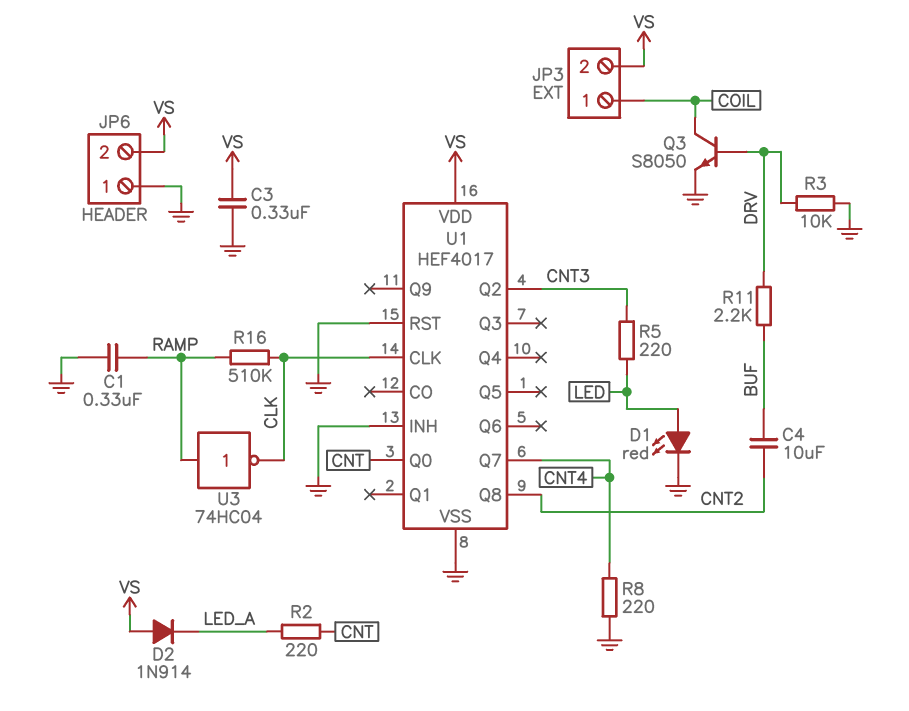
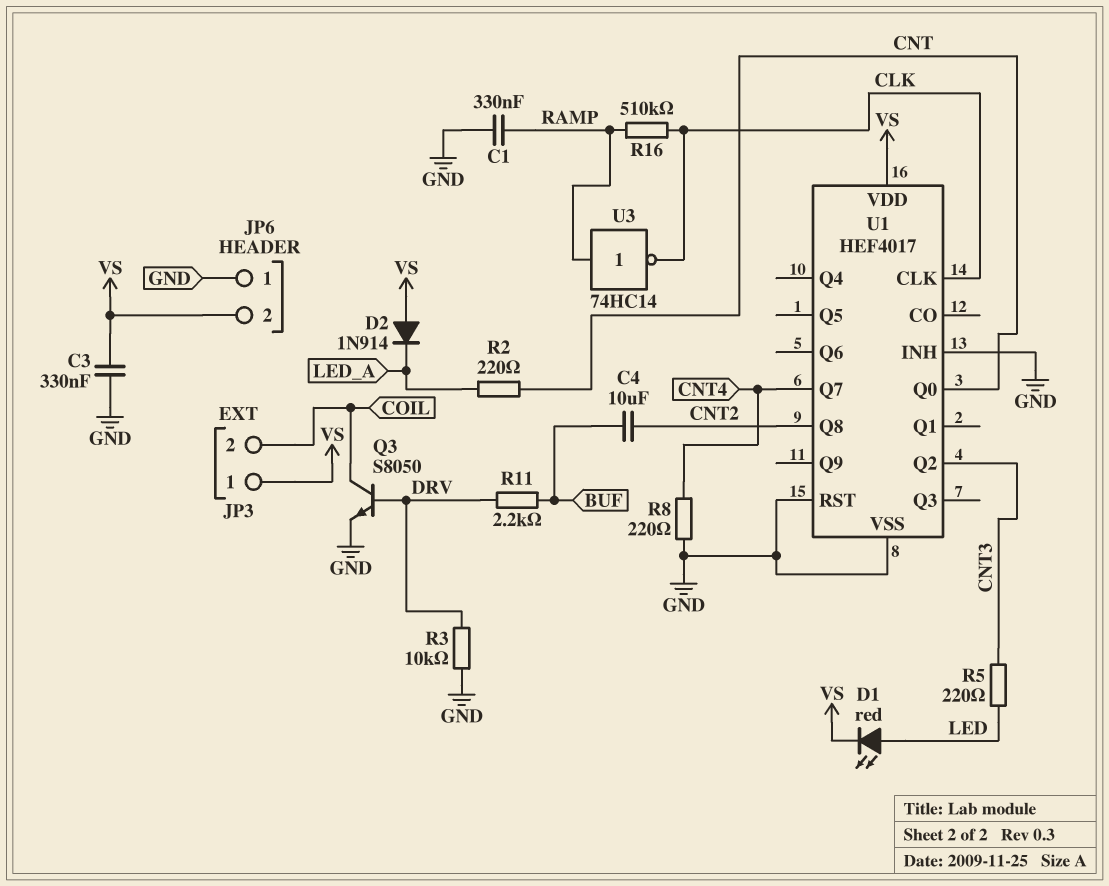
D1: LED red (A LED, K GND) -> LED red (A LED, K VS)
JP3 pin 1: COIL -> VS
JP3 pin 2: VS -> COIL
U3: NOT 74HC04 (in RAMP, out CLK) -> NOT 74HC14 (in RAMP, out CLK)

